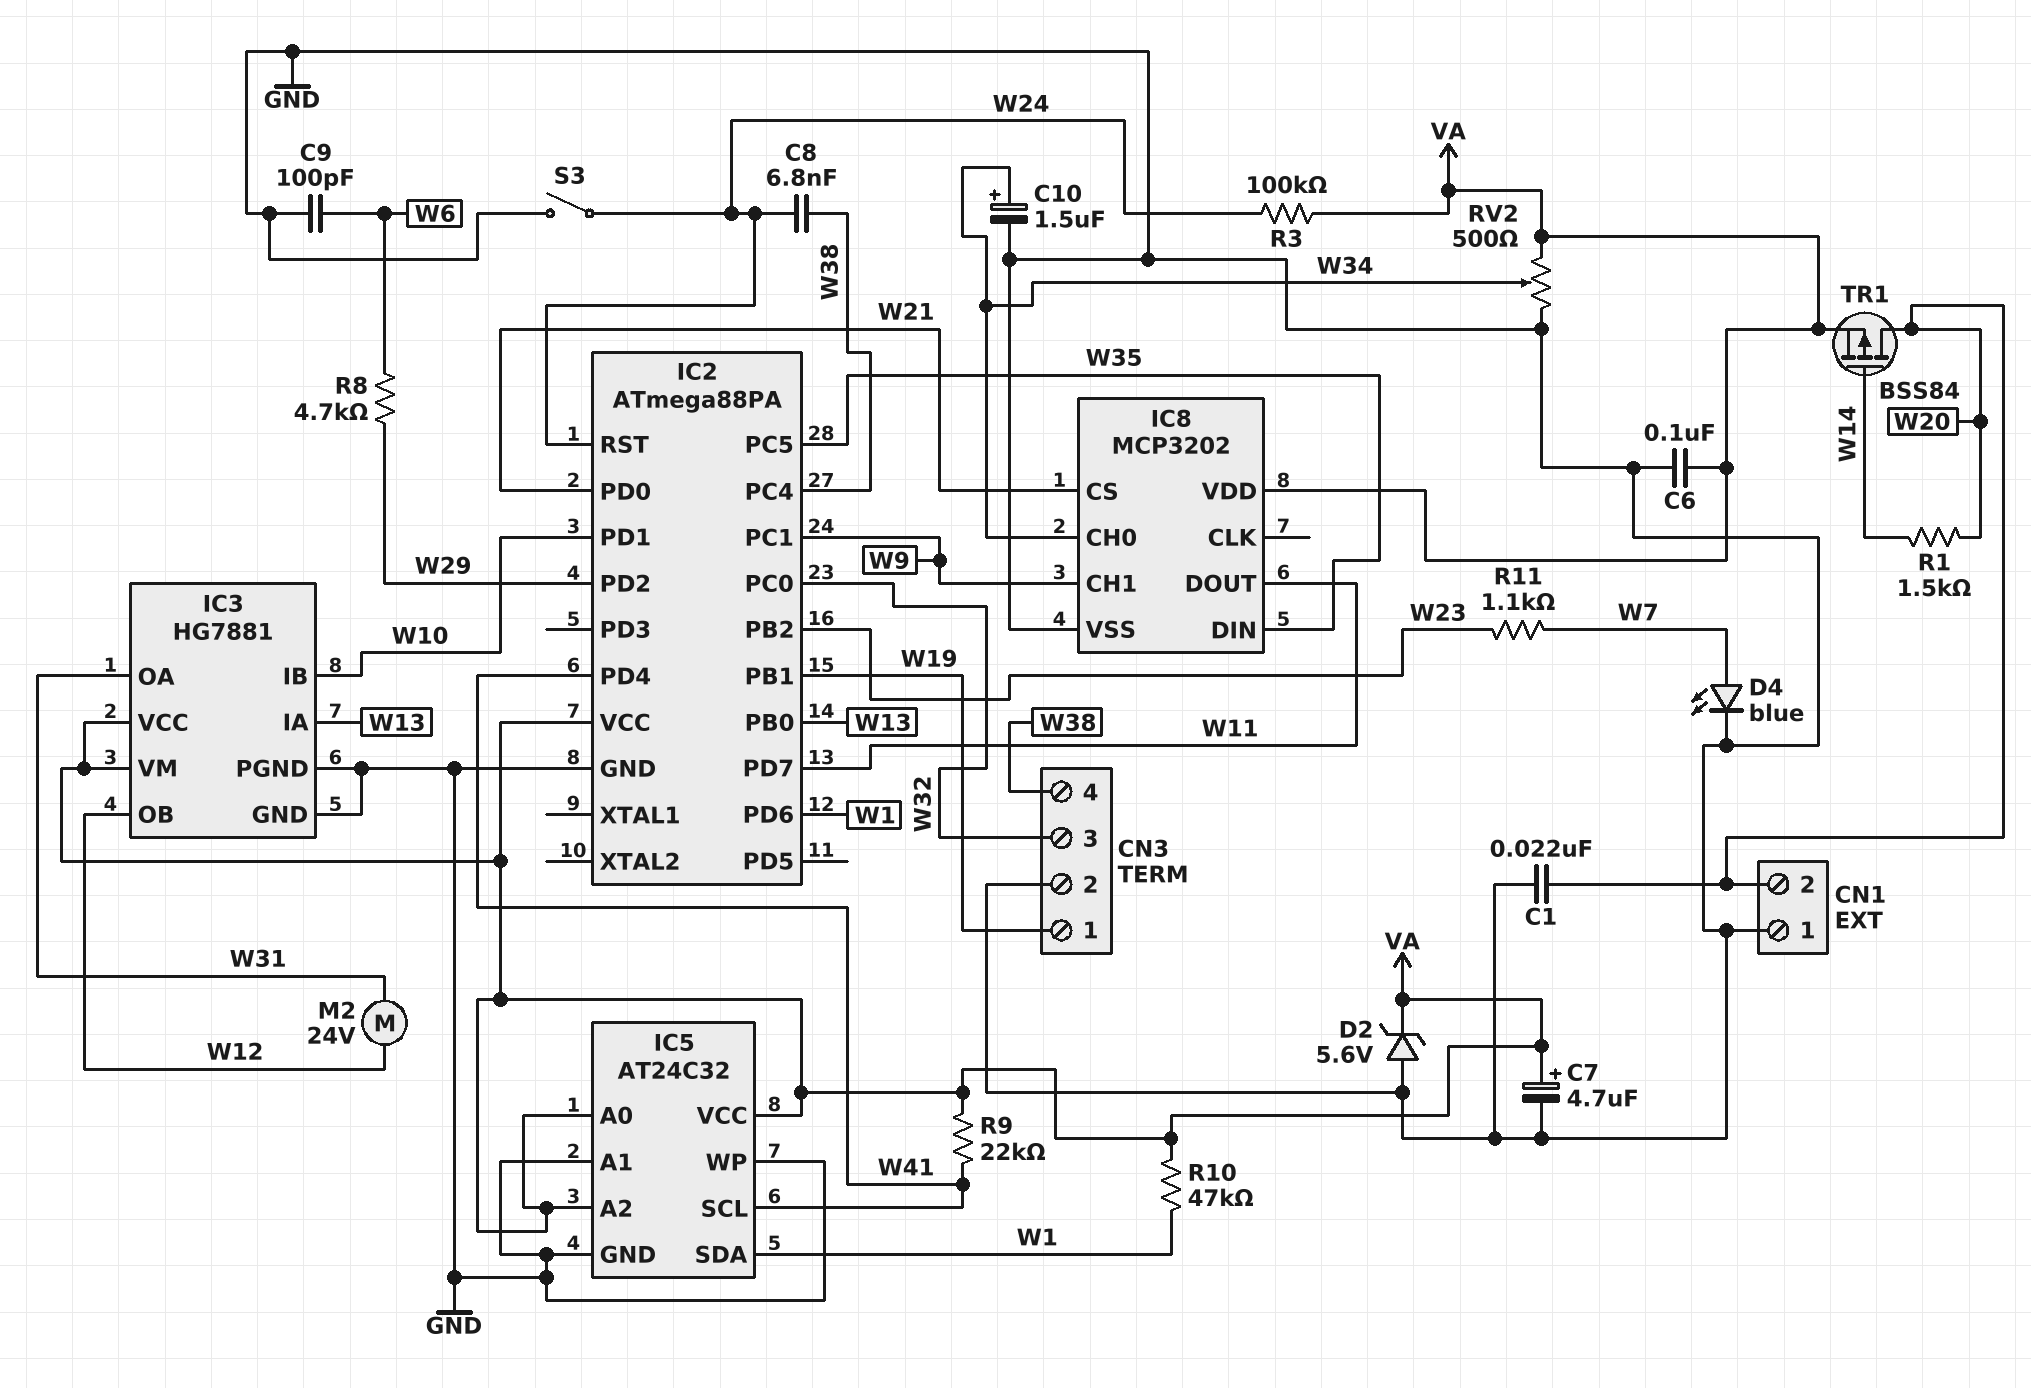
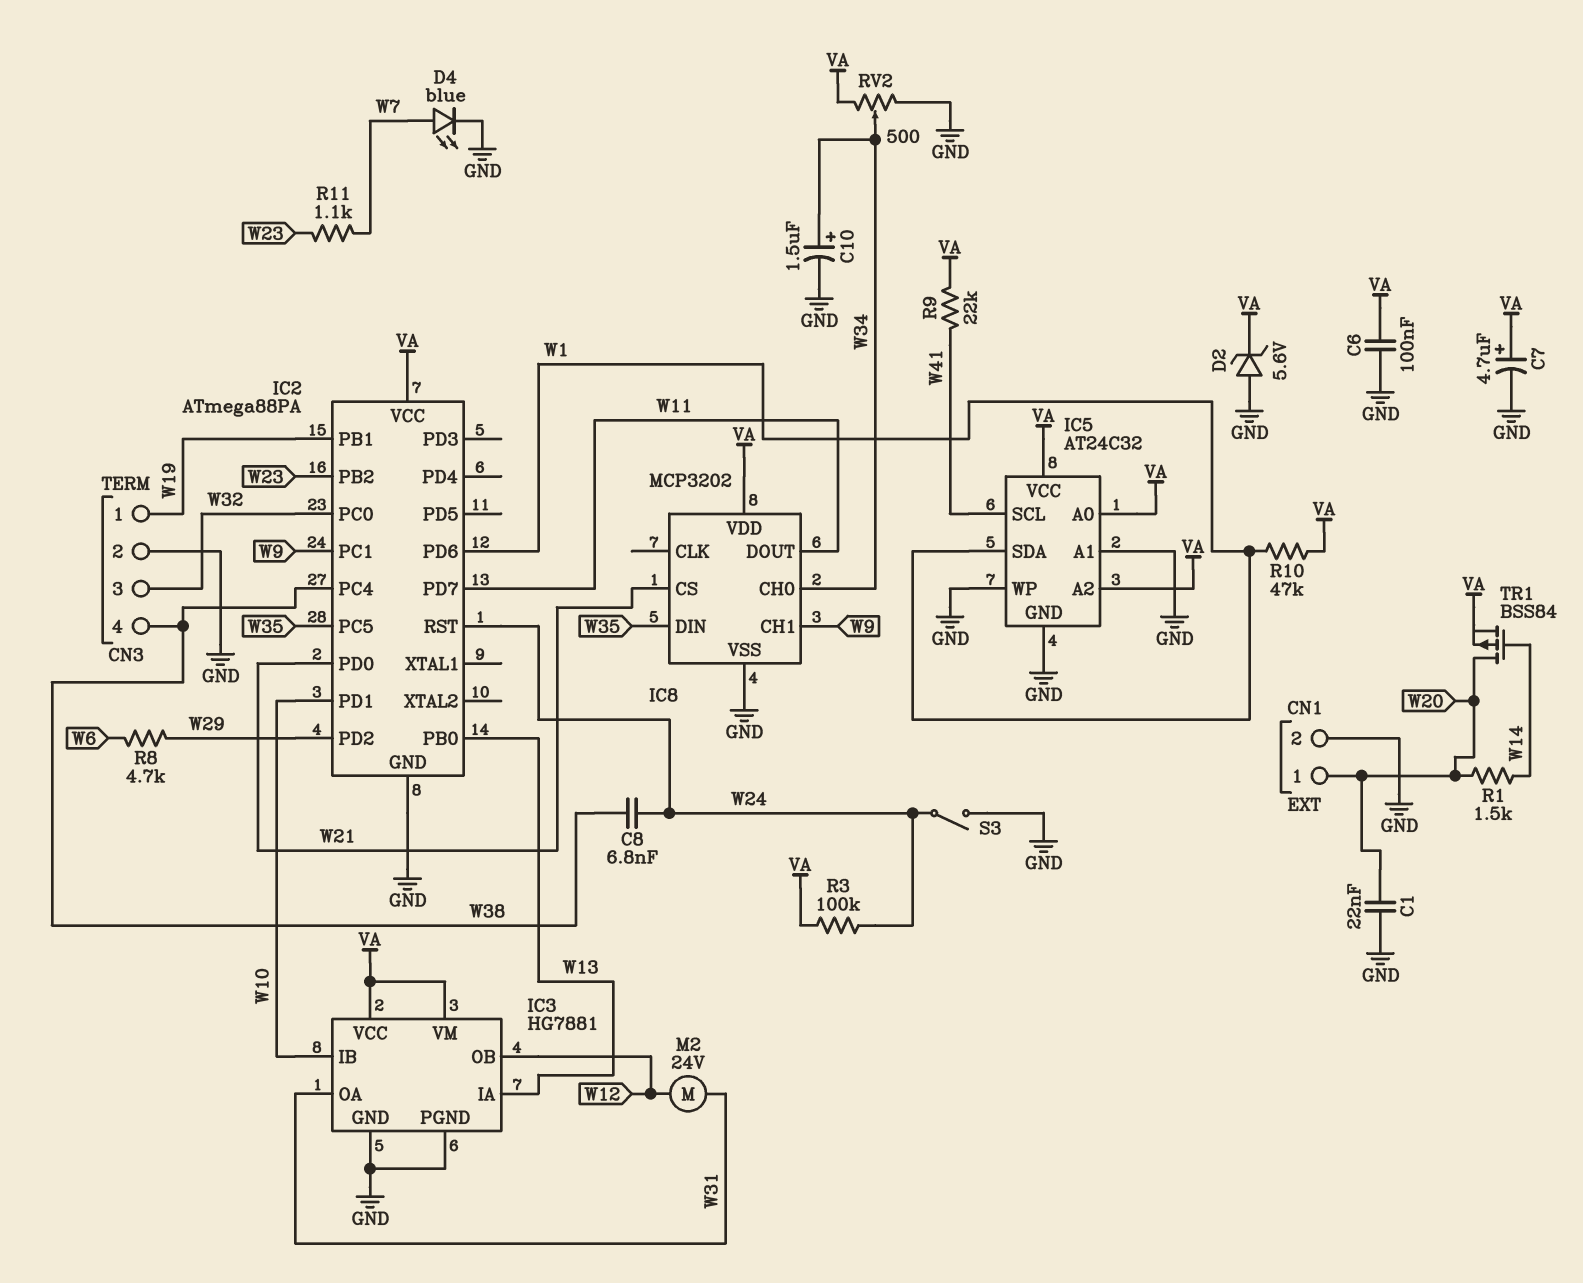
C9: 100pF (GND, W6) -> none
CN1 pin 1: GND -> W20
CN1 pin 2: W20 -> GND
IC2 pin PD4: W41 -> none

